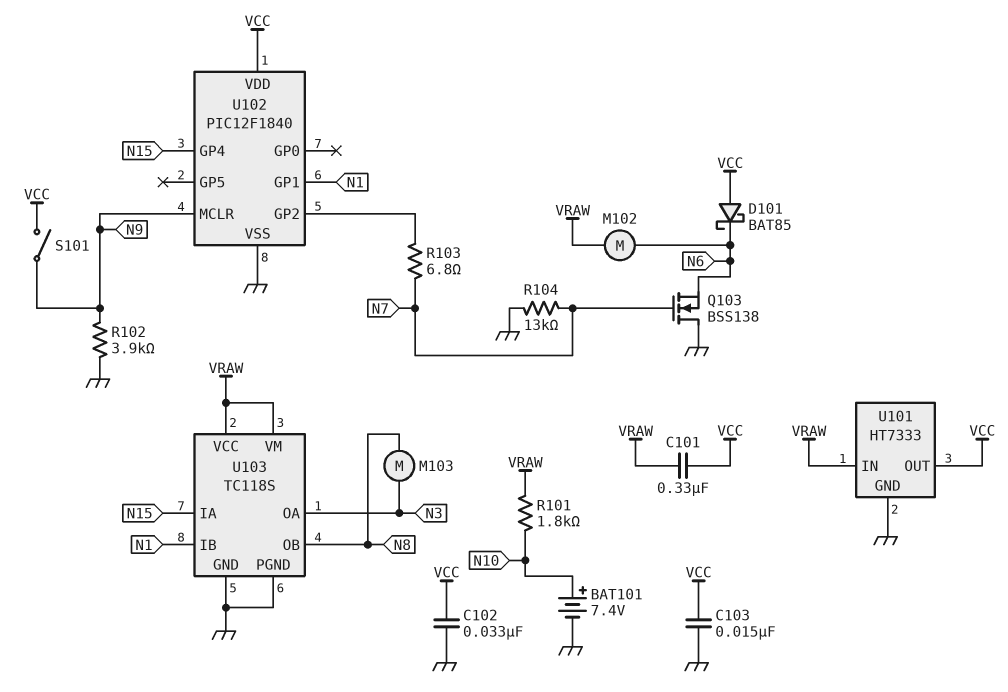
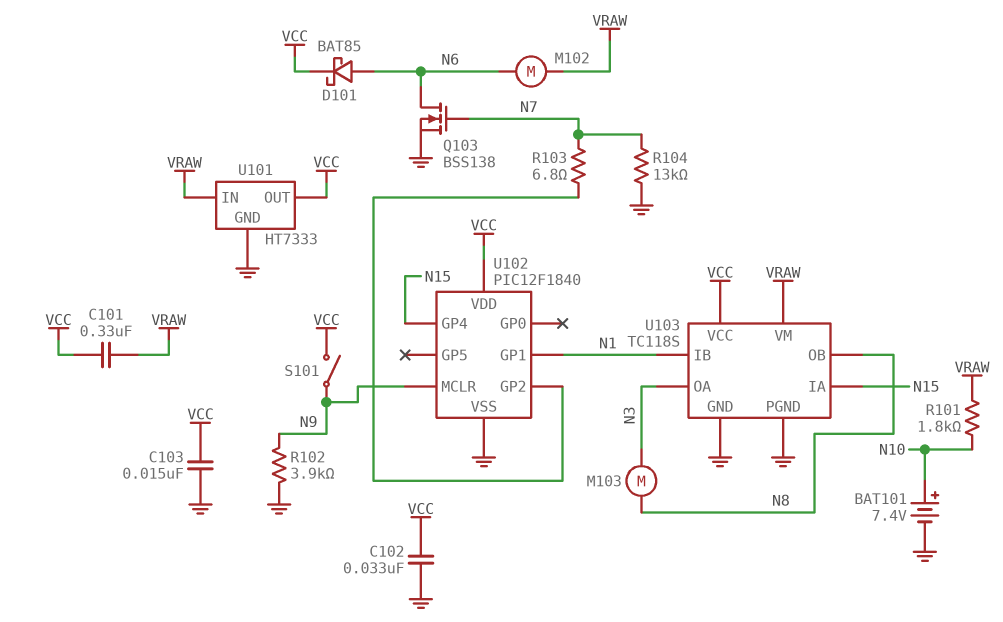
D101: schottky BAT85 (A VCC, K N6) -> schottky BAT85 (A N6, K VCC)
Q103: NMOS BSS138 (G N7, D GND, S N6) -> NMOS BSS138 (G N7, D N6, S GND)
U103 pin VCC: VRAW -> VCC

